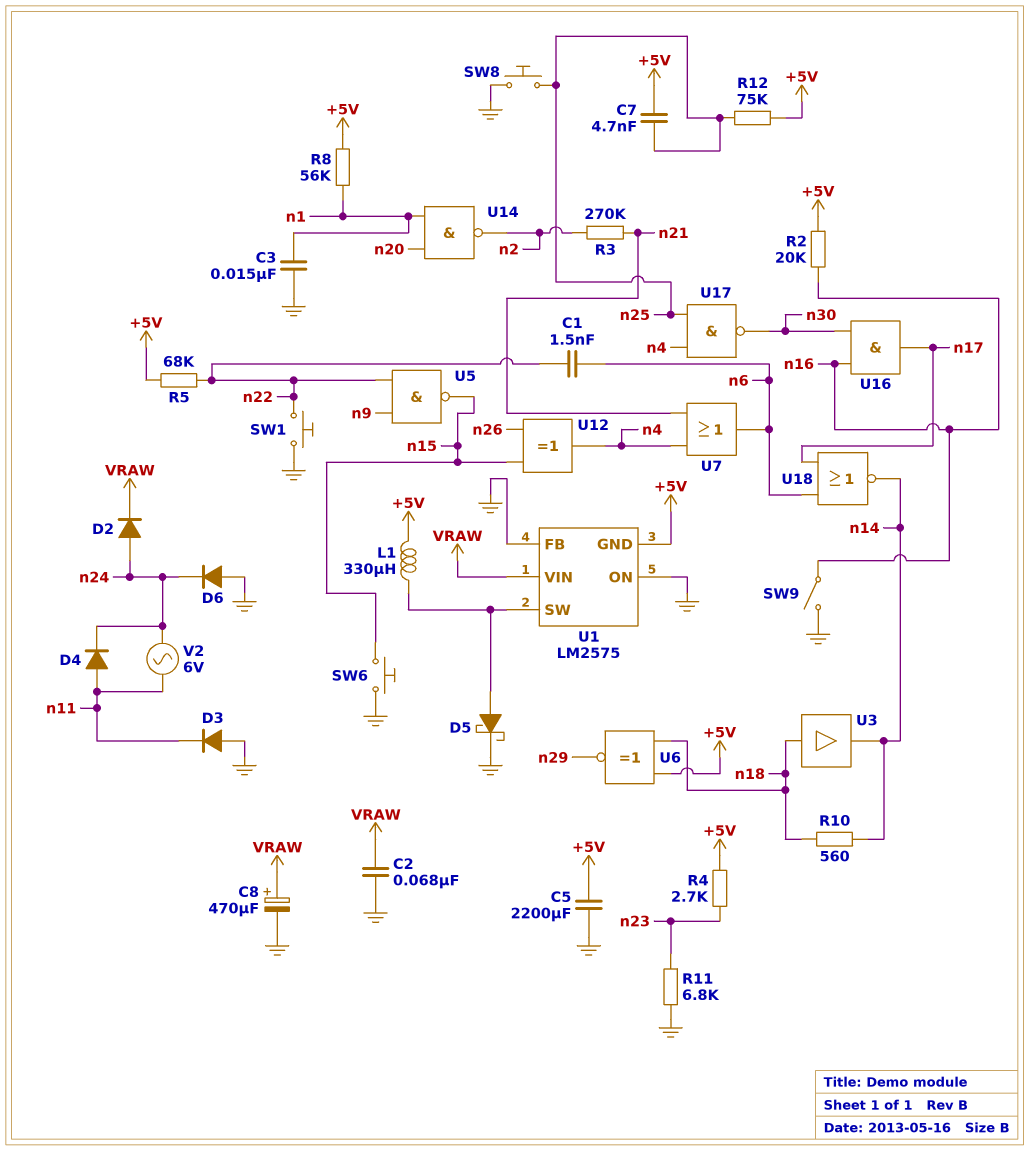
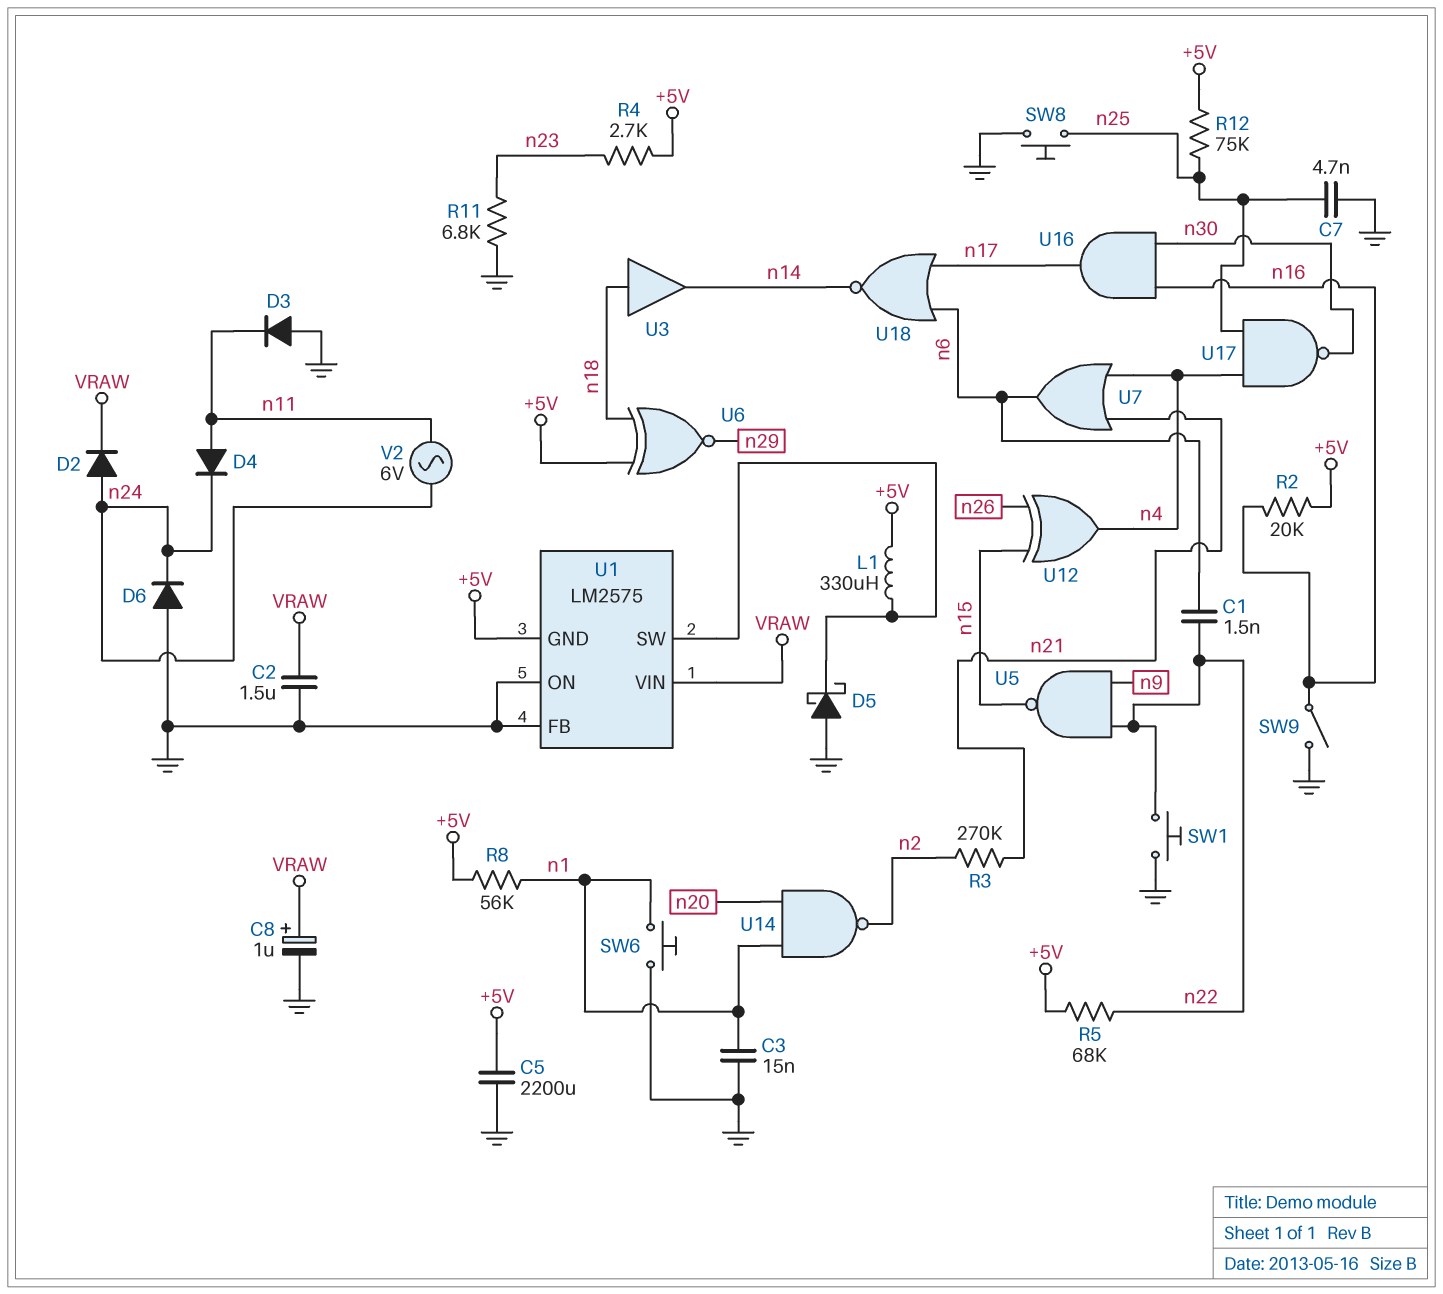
C2: 68nF (GND, VRAW) -> 1.5uF (GND, VRAW)
C7: 4.7nF (+5V, n25) -> 4.7nF (GND, n25)
C8: 470uF (plus VRAW, minus GND) -> 1uF (plus VRAW, minus GND)
D5: schottky (A U1/SW, K GND) -> schottky (A GND, K U1/SW)
R10: 560 (n14, n18) -> none
SW6: button (GND, n15) -> button (GND, n1)

